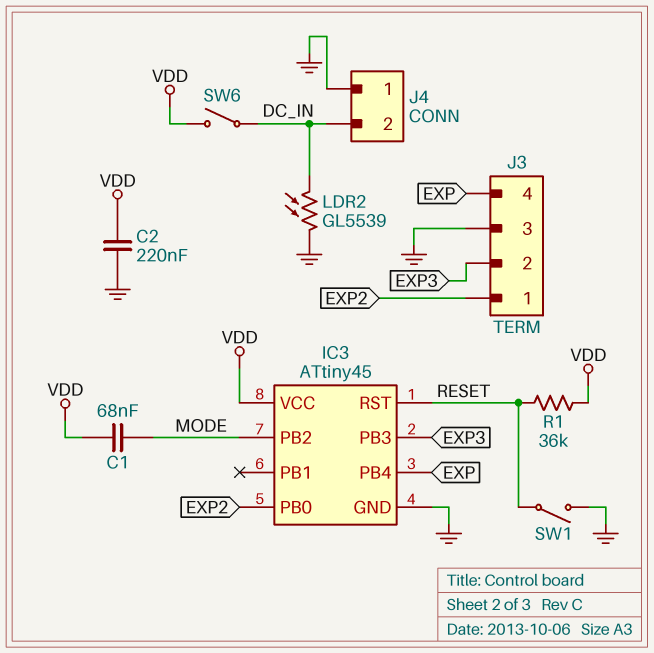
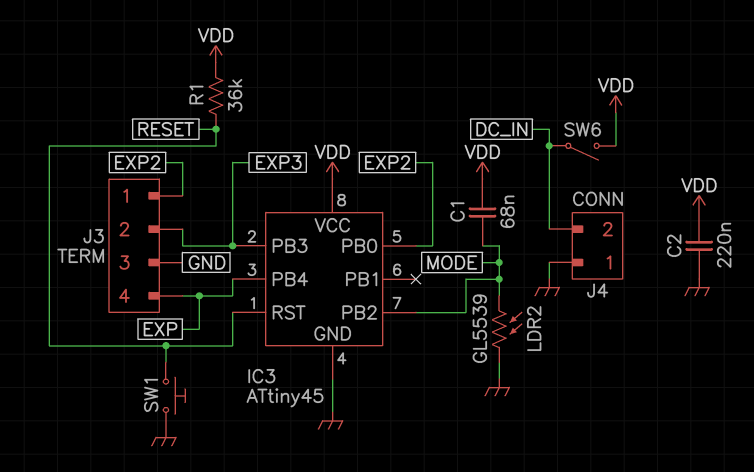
LDR2: GL5539 (DC_IN, GND) -> GL5539 (GND, MODE)
SW1: switch (GND, RESET) -> button (GND, RESET)

